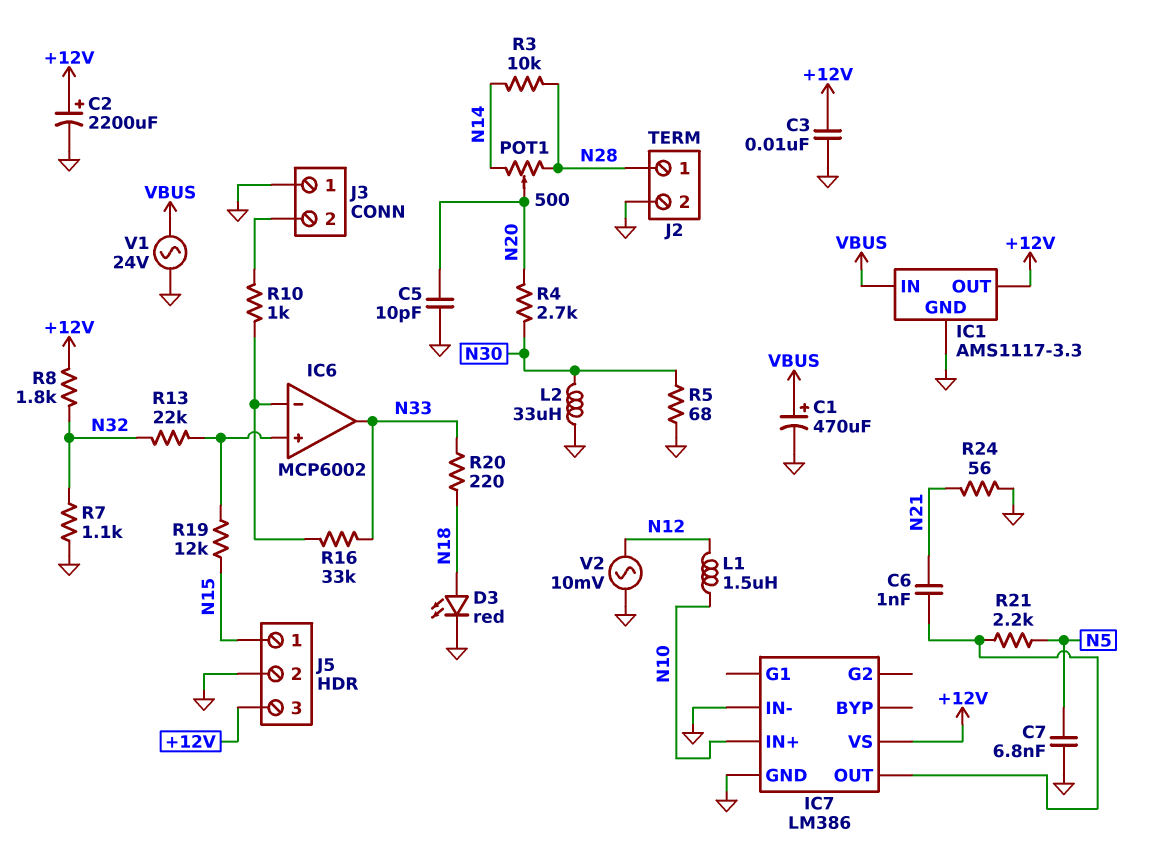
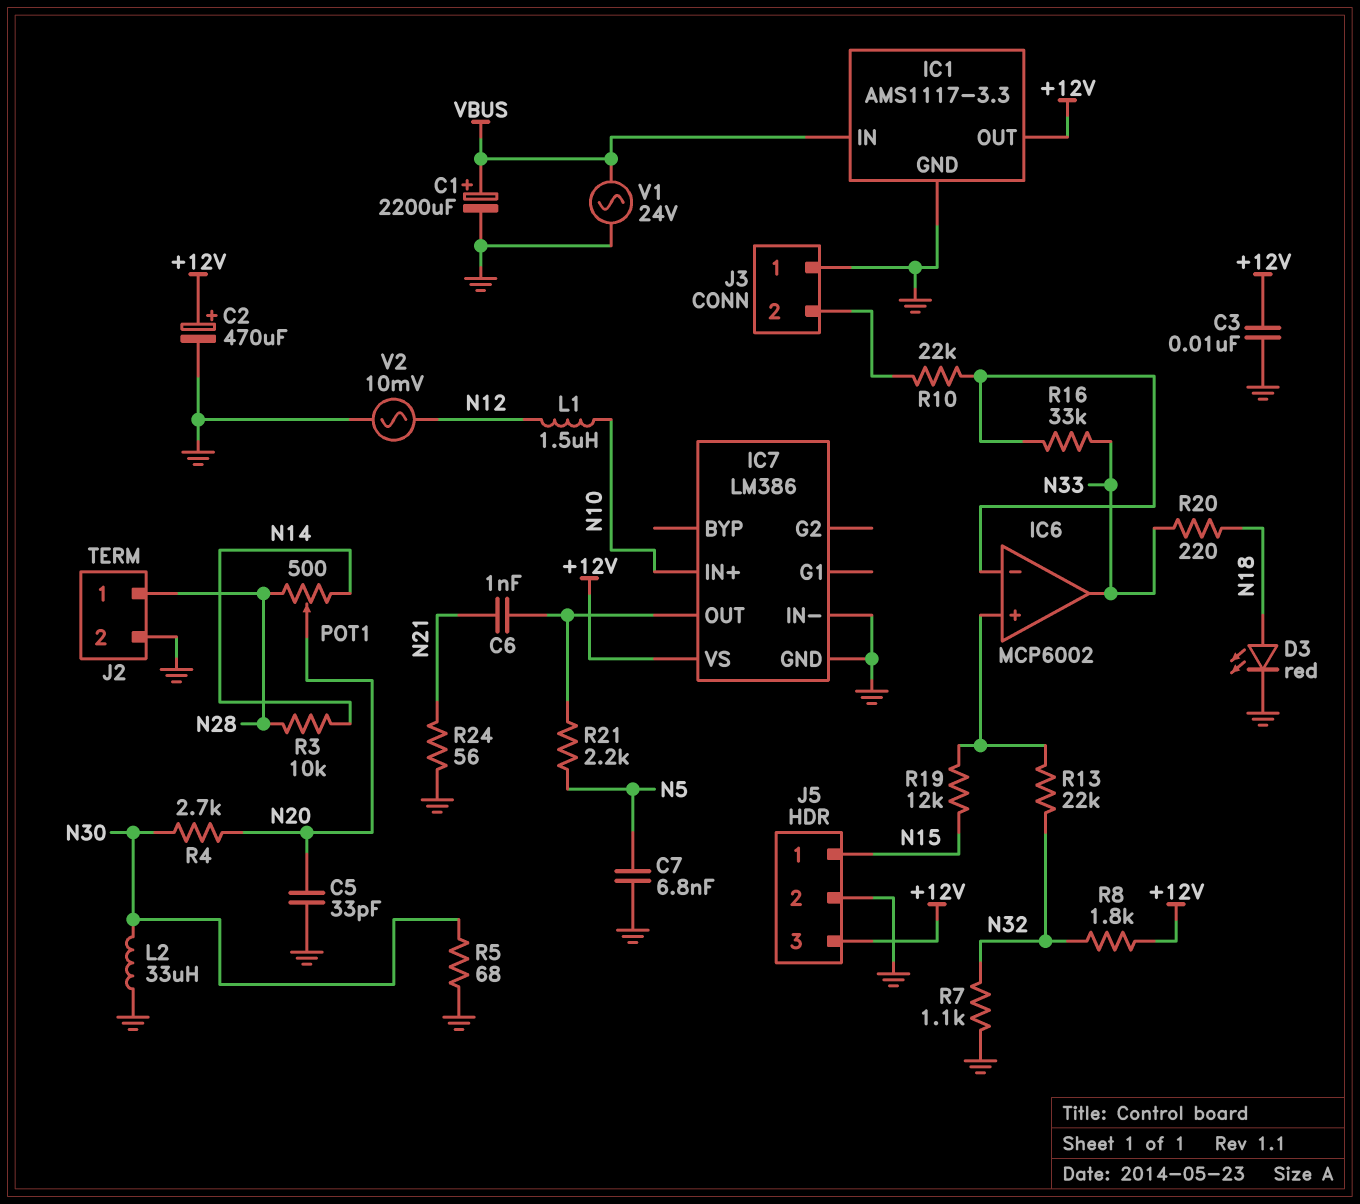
C1: 470uF (plus VBUS, minus GND) -> 2200uF (plus VBUS, minus GND)
C2: 2200uF (plus +12V, minus GND) -> 470uF (plus +12V, minus GND)
C5: 10pF (GND, N20) -> 33pF (GND, N20)
R10: 1k (IC6/in-, J3/2) -> 22k (IC6/in-, J3/2)

